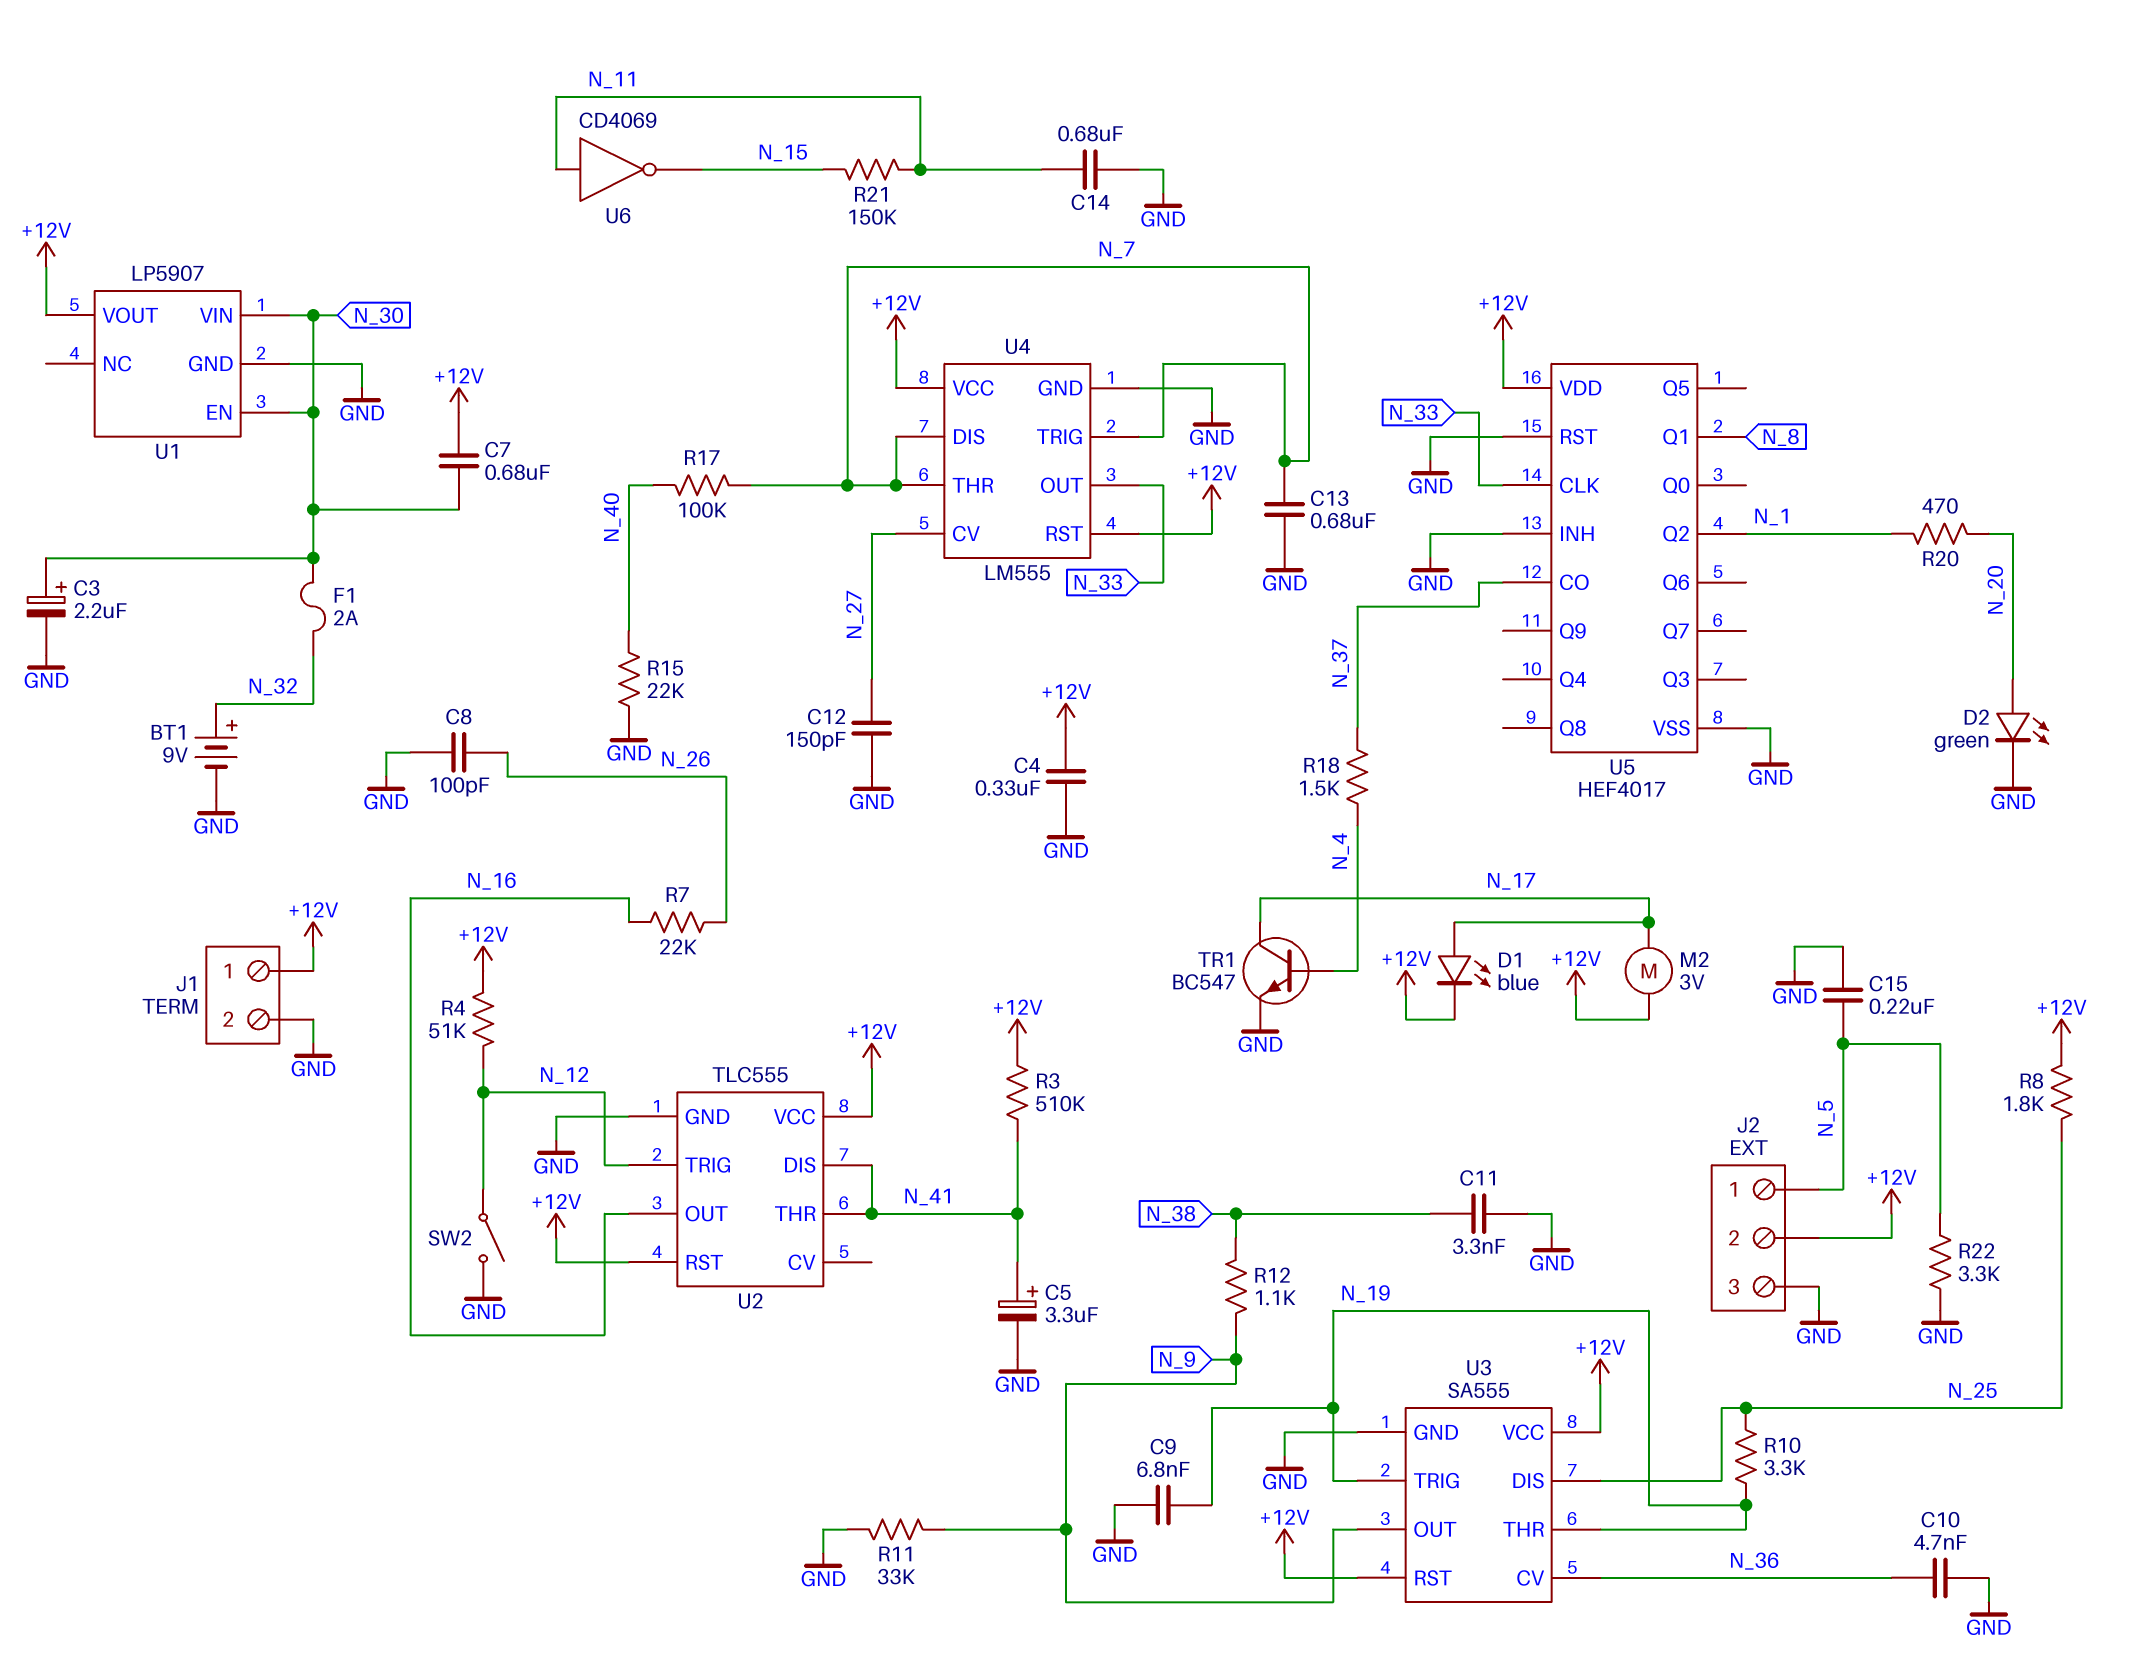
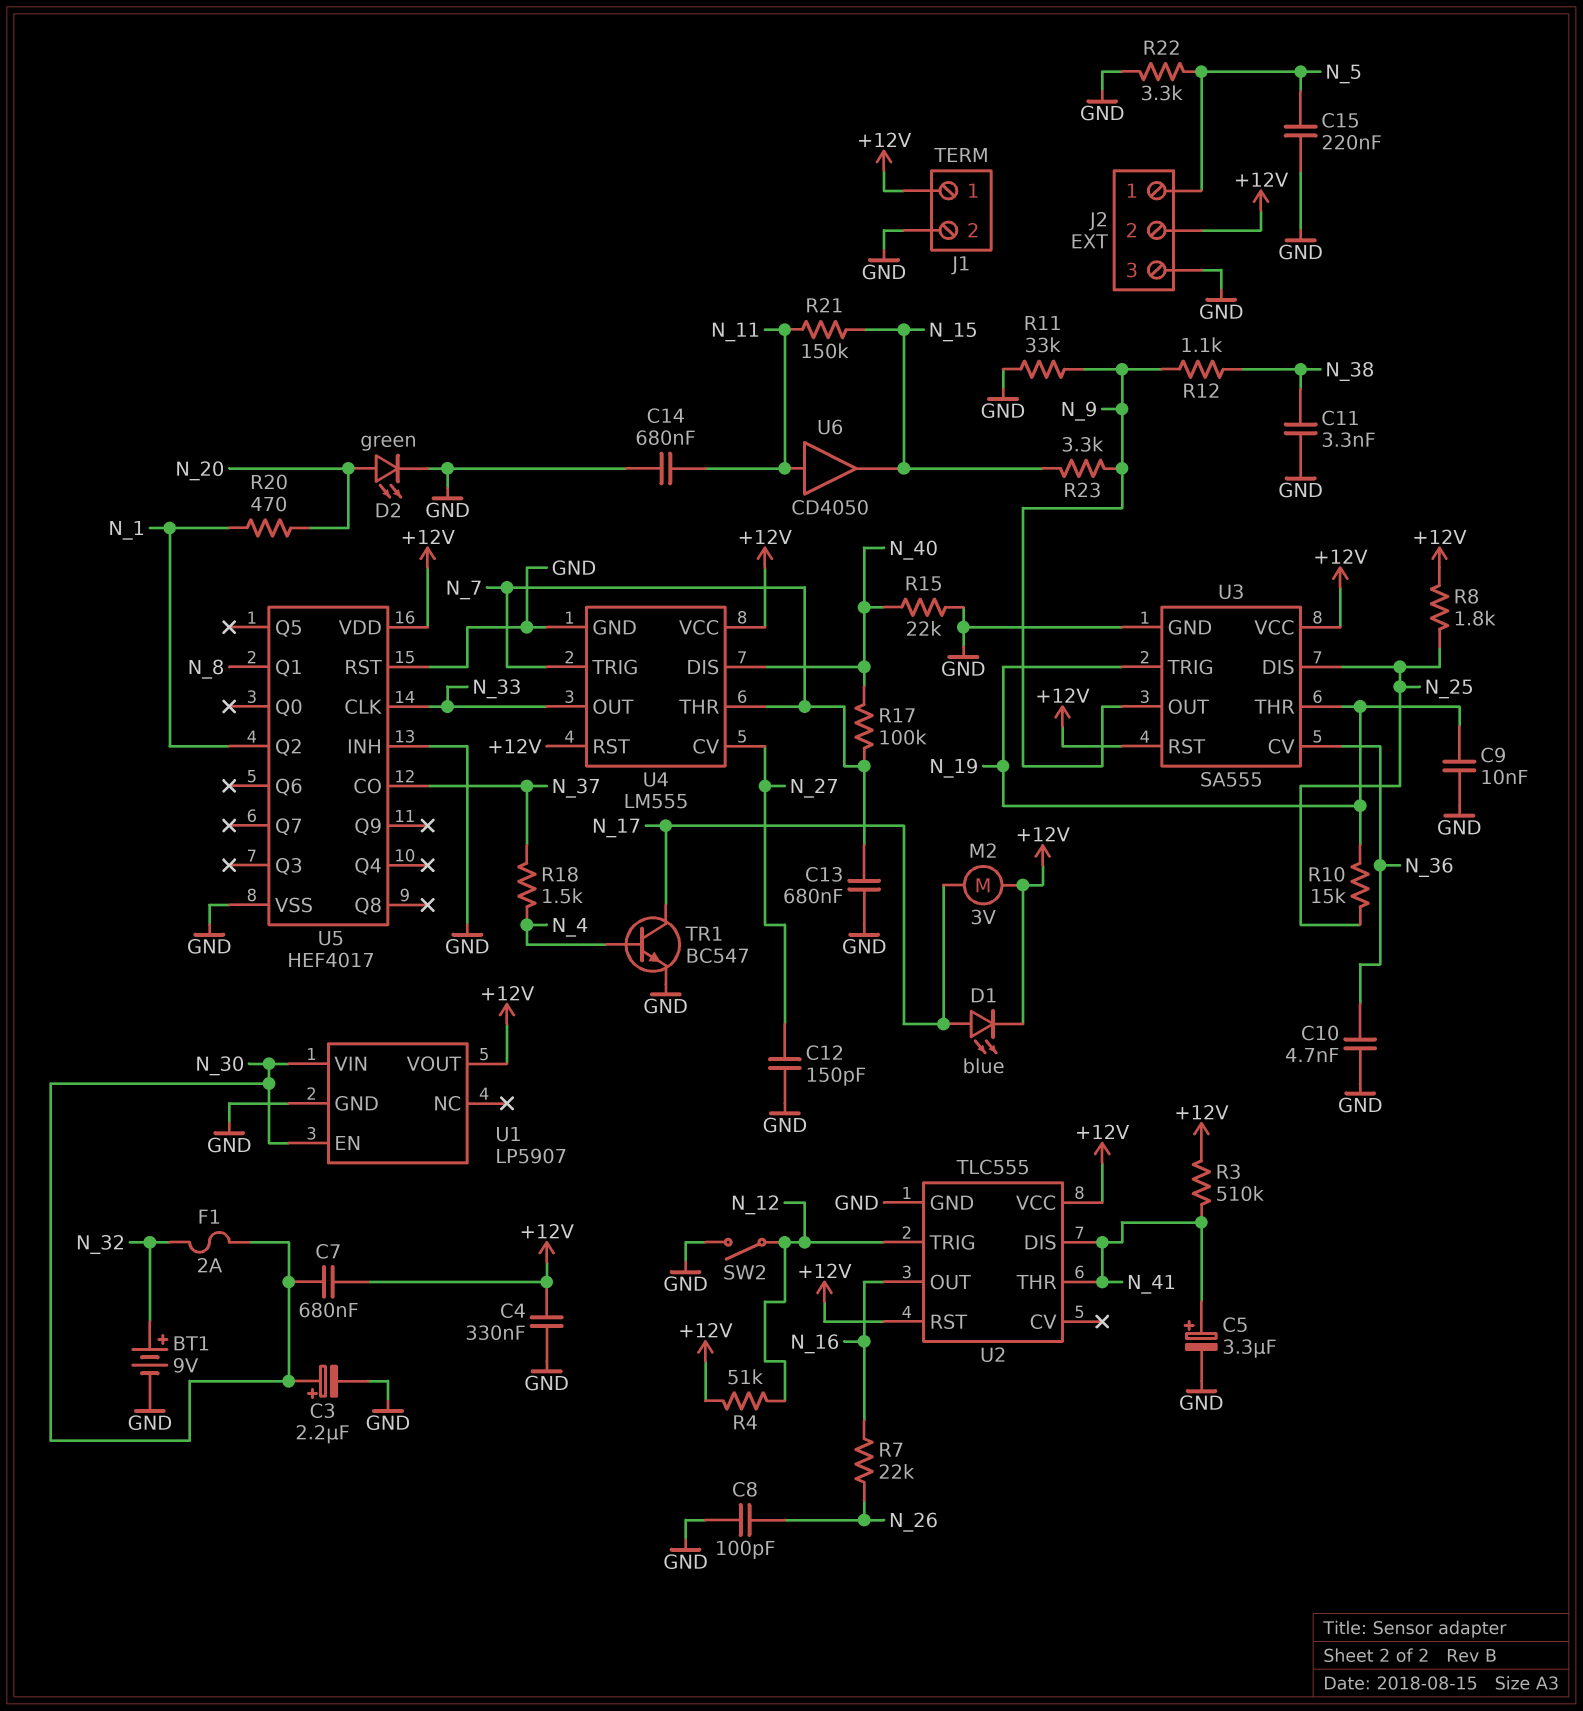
C9: 6.8nF (GND, N_19) -> 10nF (GND, N_19)
R10: 3.3k (N_19, N_25) -> 15k (N_19, N_25)
R23: none -> 3.3k (N_9, N_15)
U4 pin DIS: N_7 -> N_40
U6: NOT CD4069 (in N_11, out N_15) -> buffer CD4050 (in N_11, out N_15)

